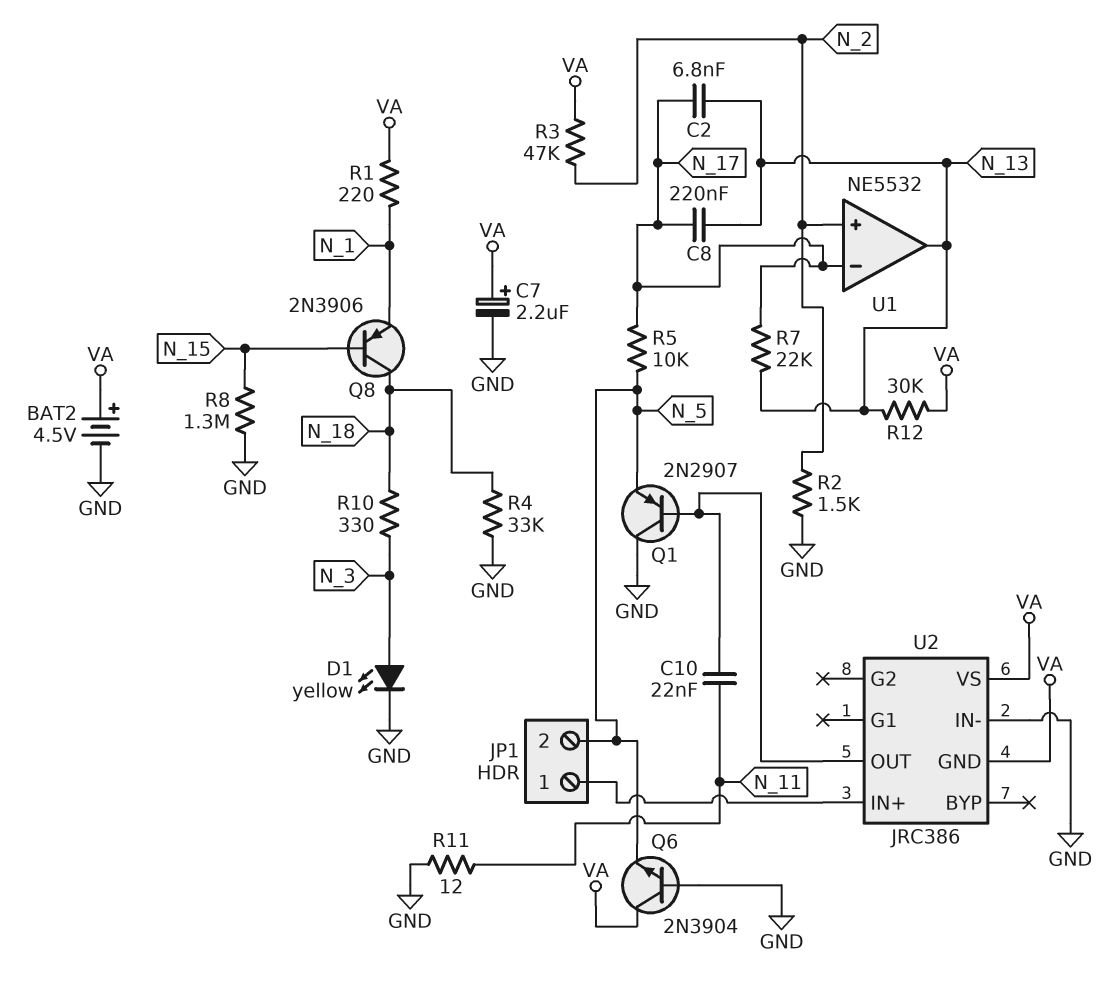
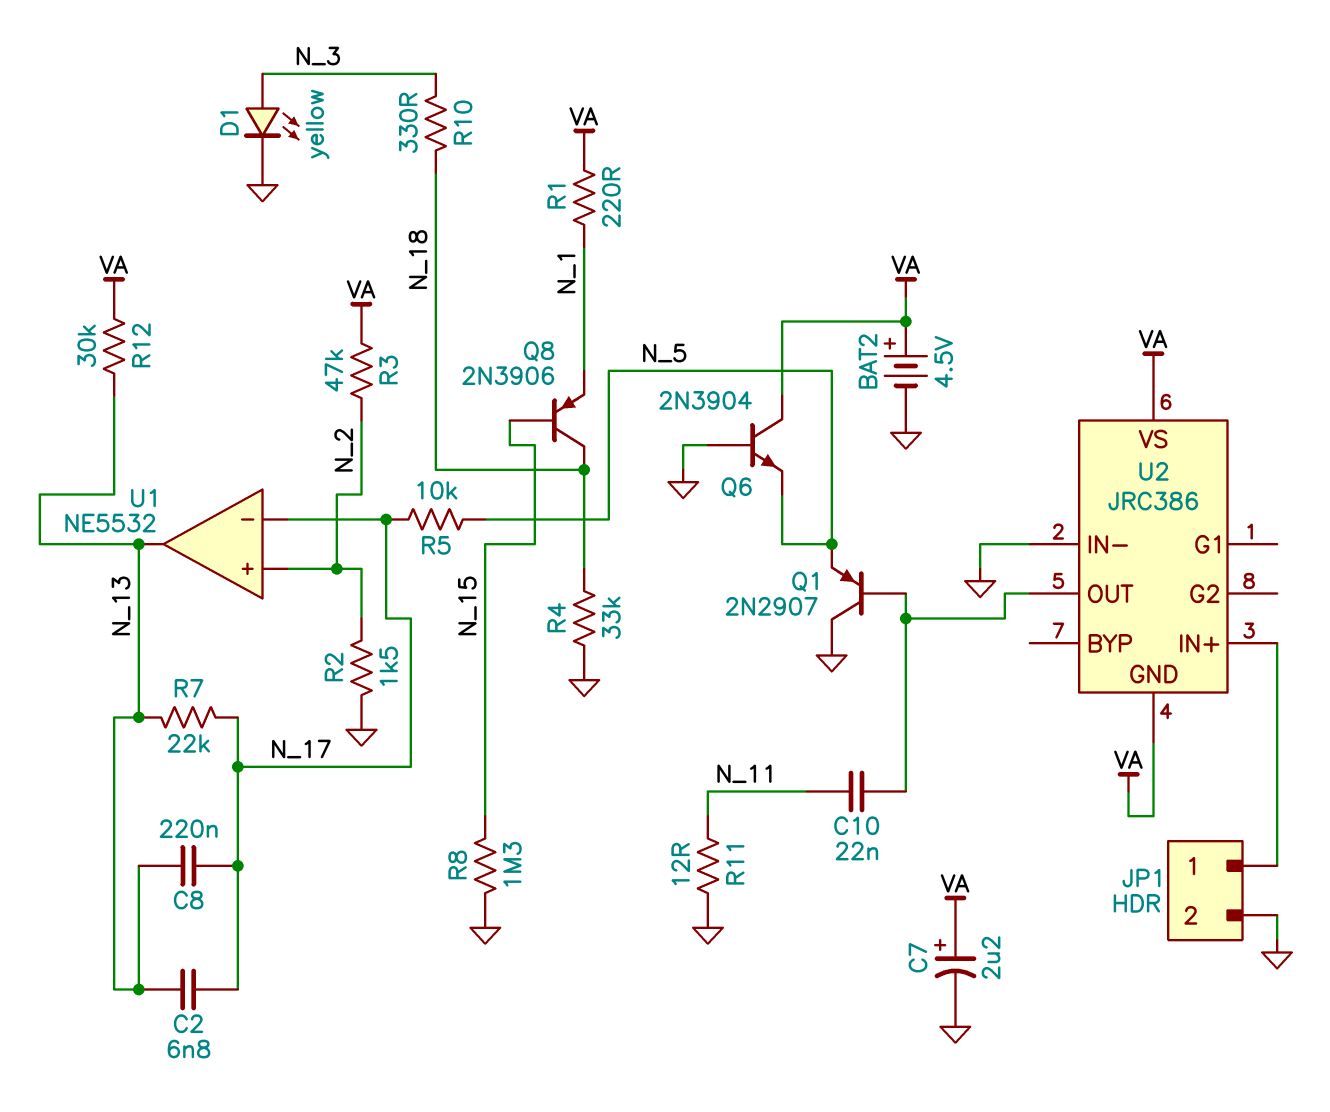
JP1 pin 2: N_5 -> GND

